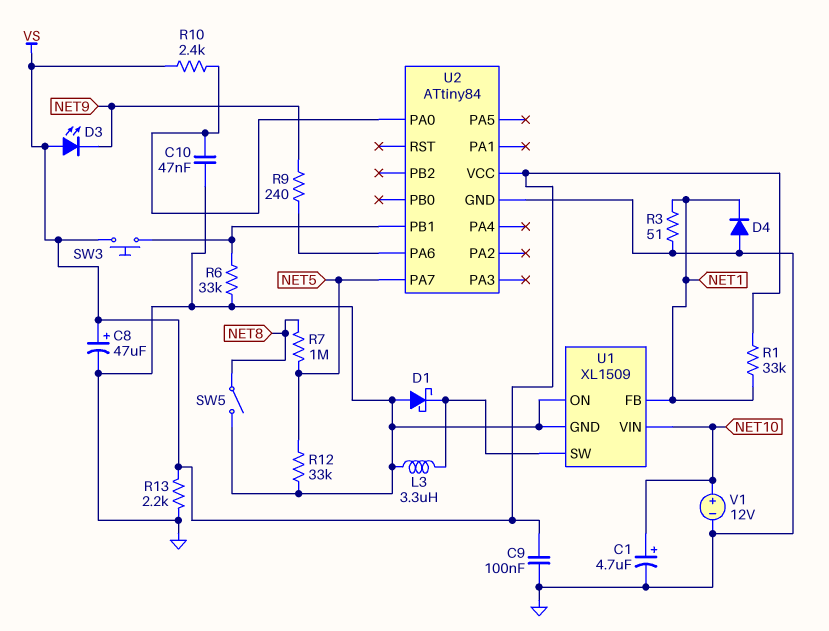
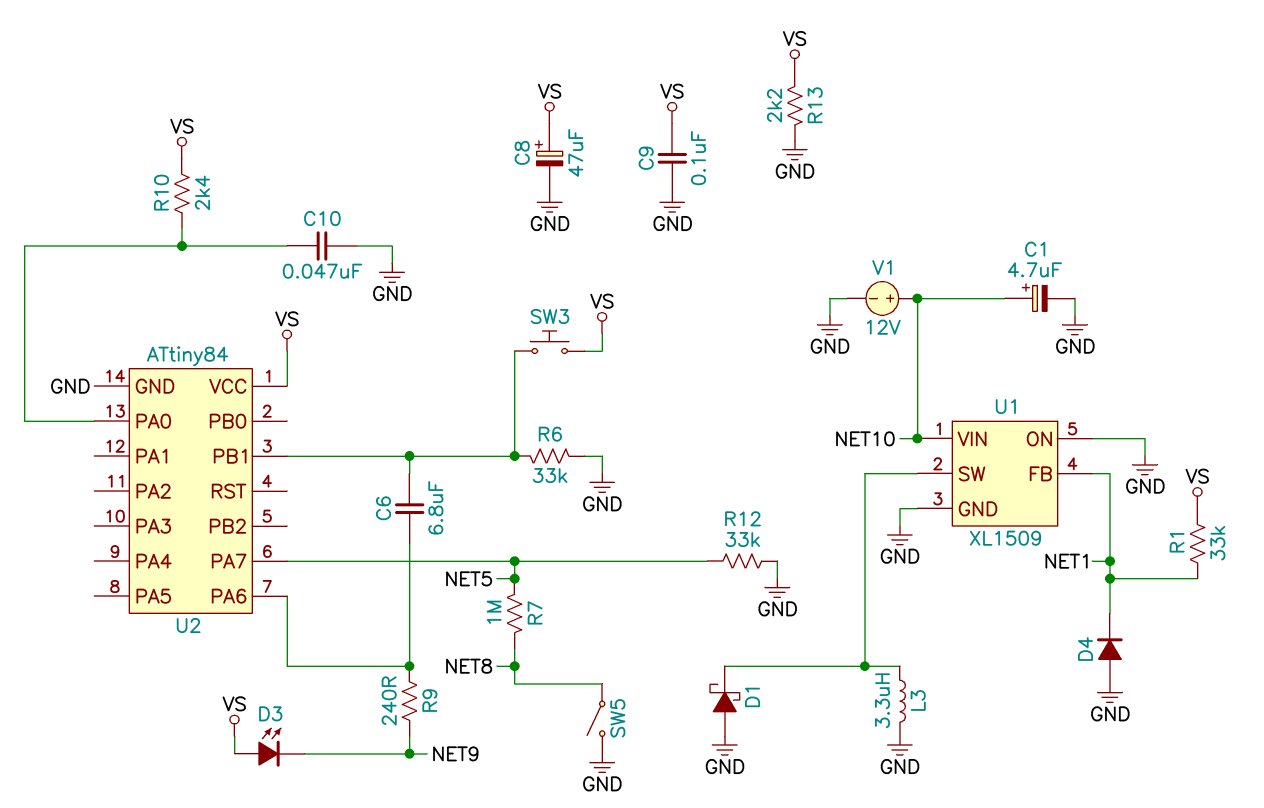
C6: none -> 6.8uF (U2/PA6, U2/PB1)
R3: 51 (GND, NET1) -> none

